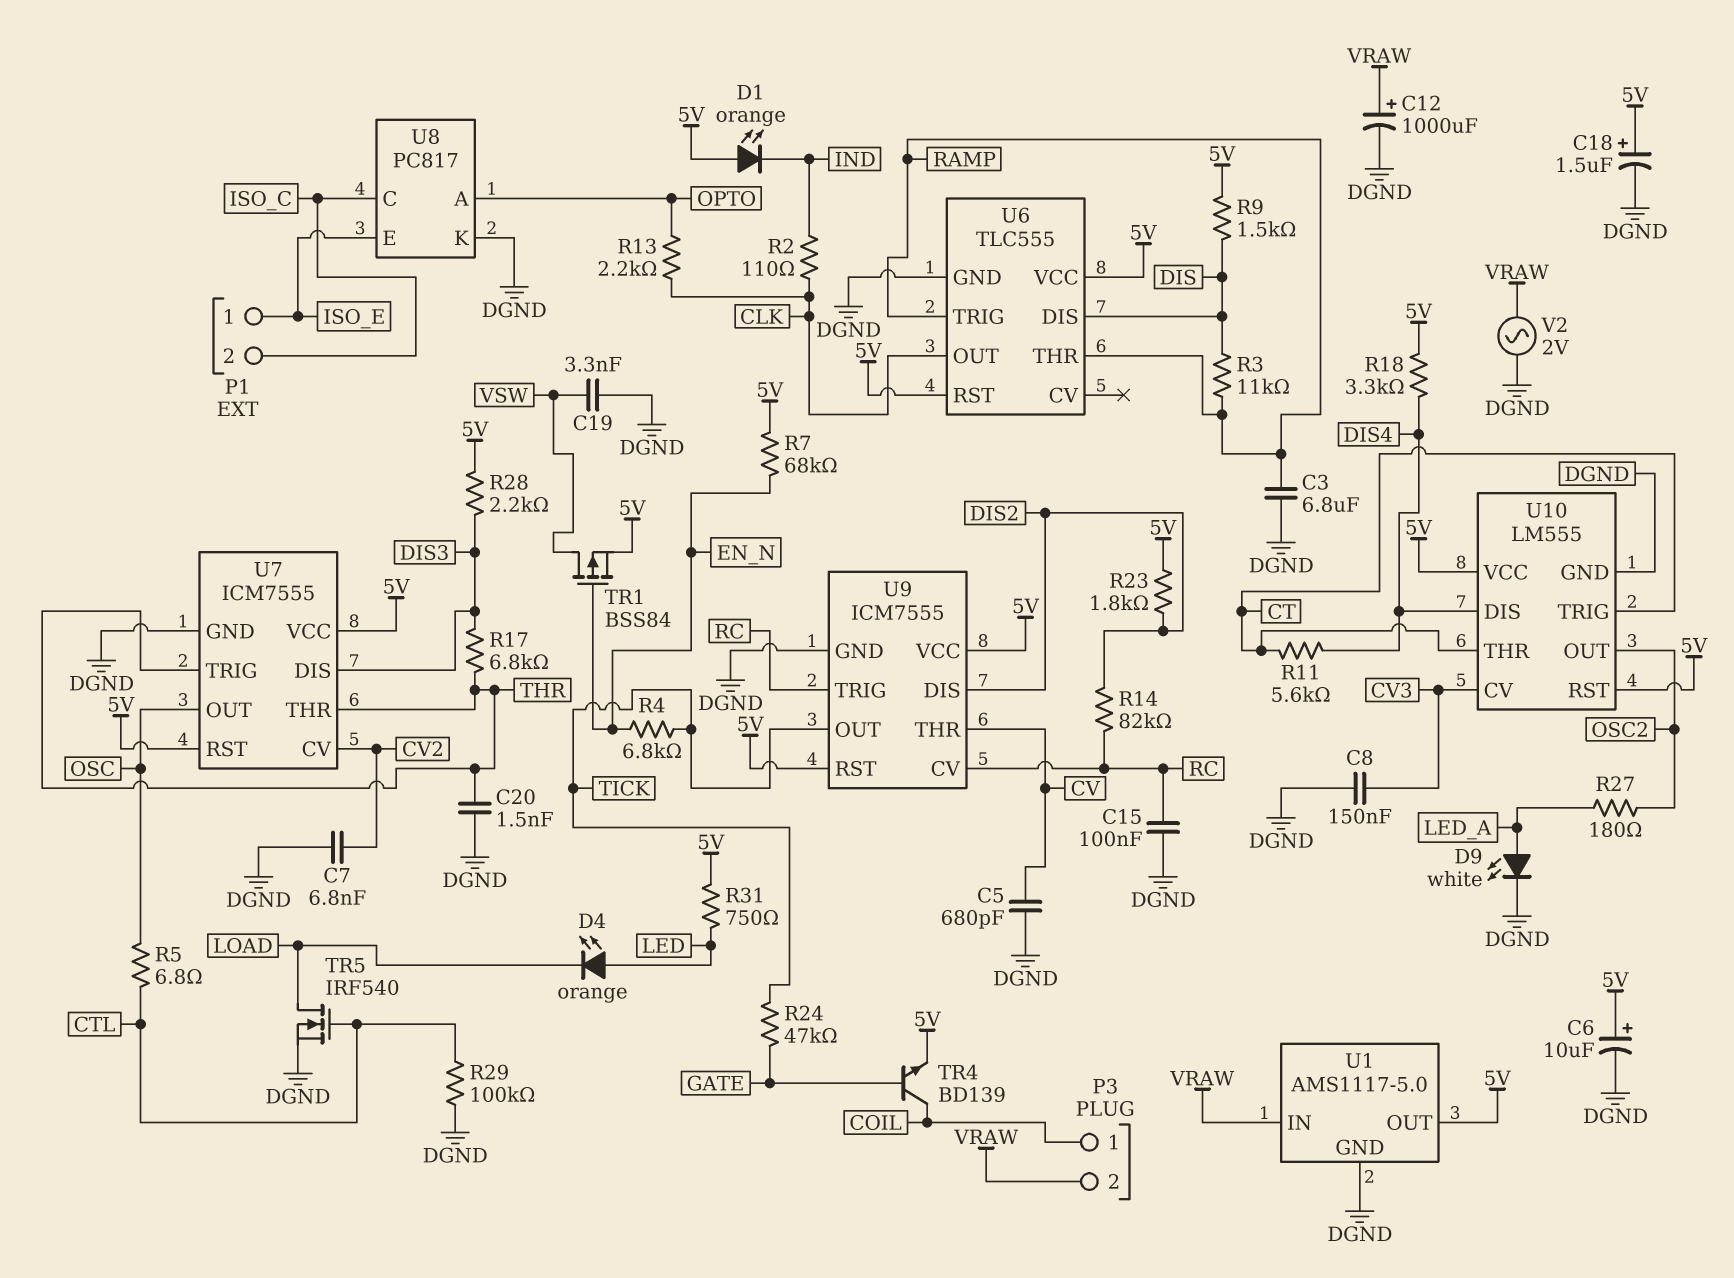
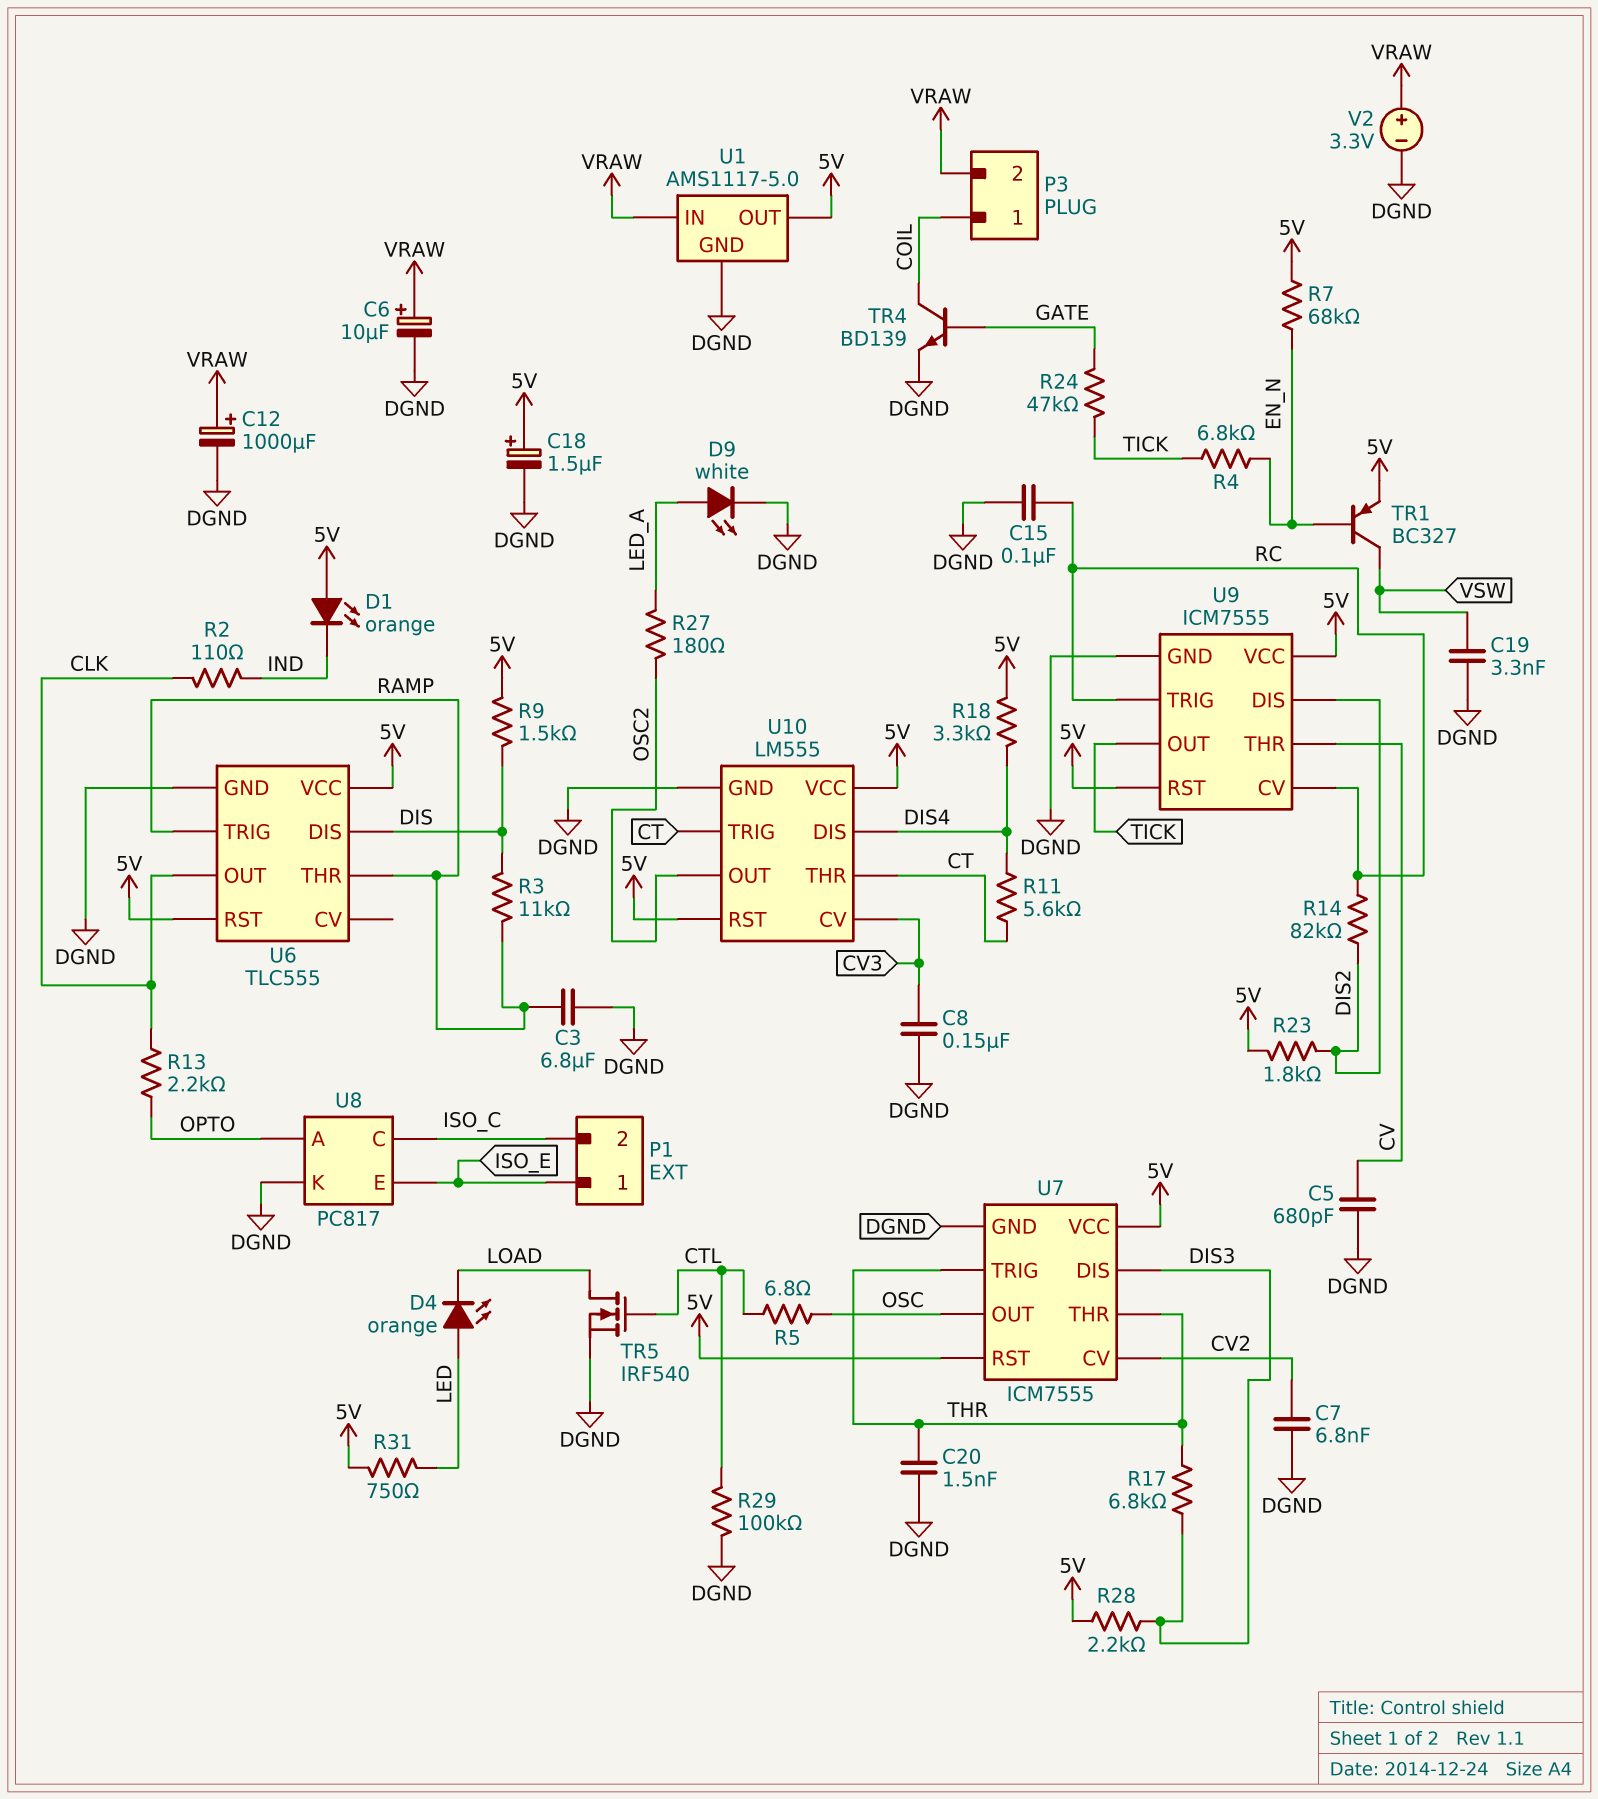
C6: 10uF (plus 5V, minus DGND) -> 10uF (plus VRAW, minus DGND)
TR1: PMOS BSS84 (G EN_N, D VSW, S 5V) -> PNP BC327 (B EN_N, C VSW, E 5V)
TR4: NPN BD139 (B GATE, C COIL, E 5V) -> NPN BD139 (B GATE, C COIL, E DGND)
V2: AC 2V (DGND, VRAW) -> 3.3V (plus VRAW, minus DGND)

